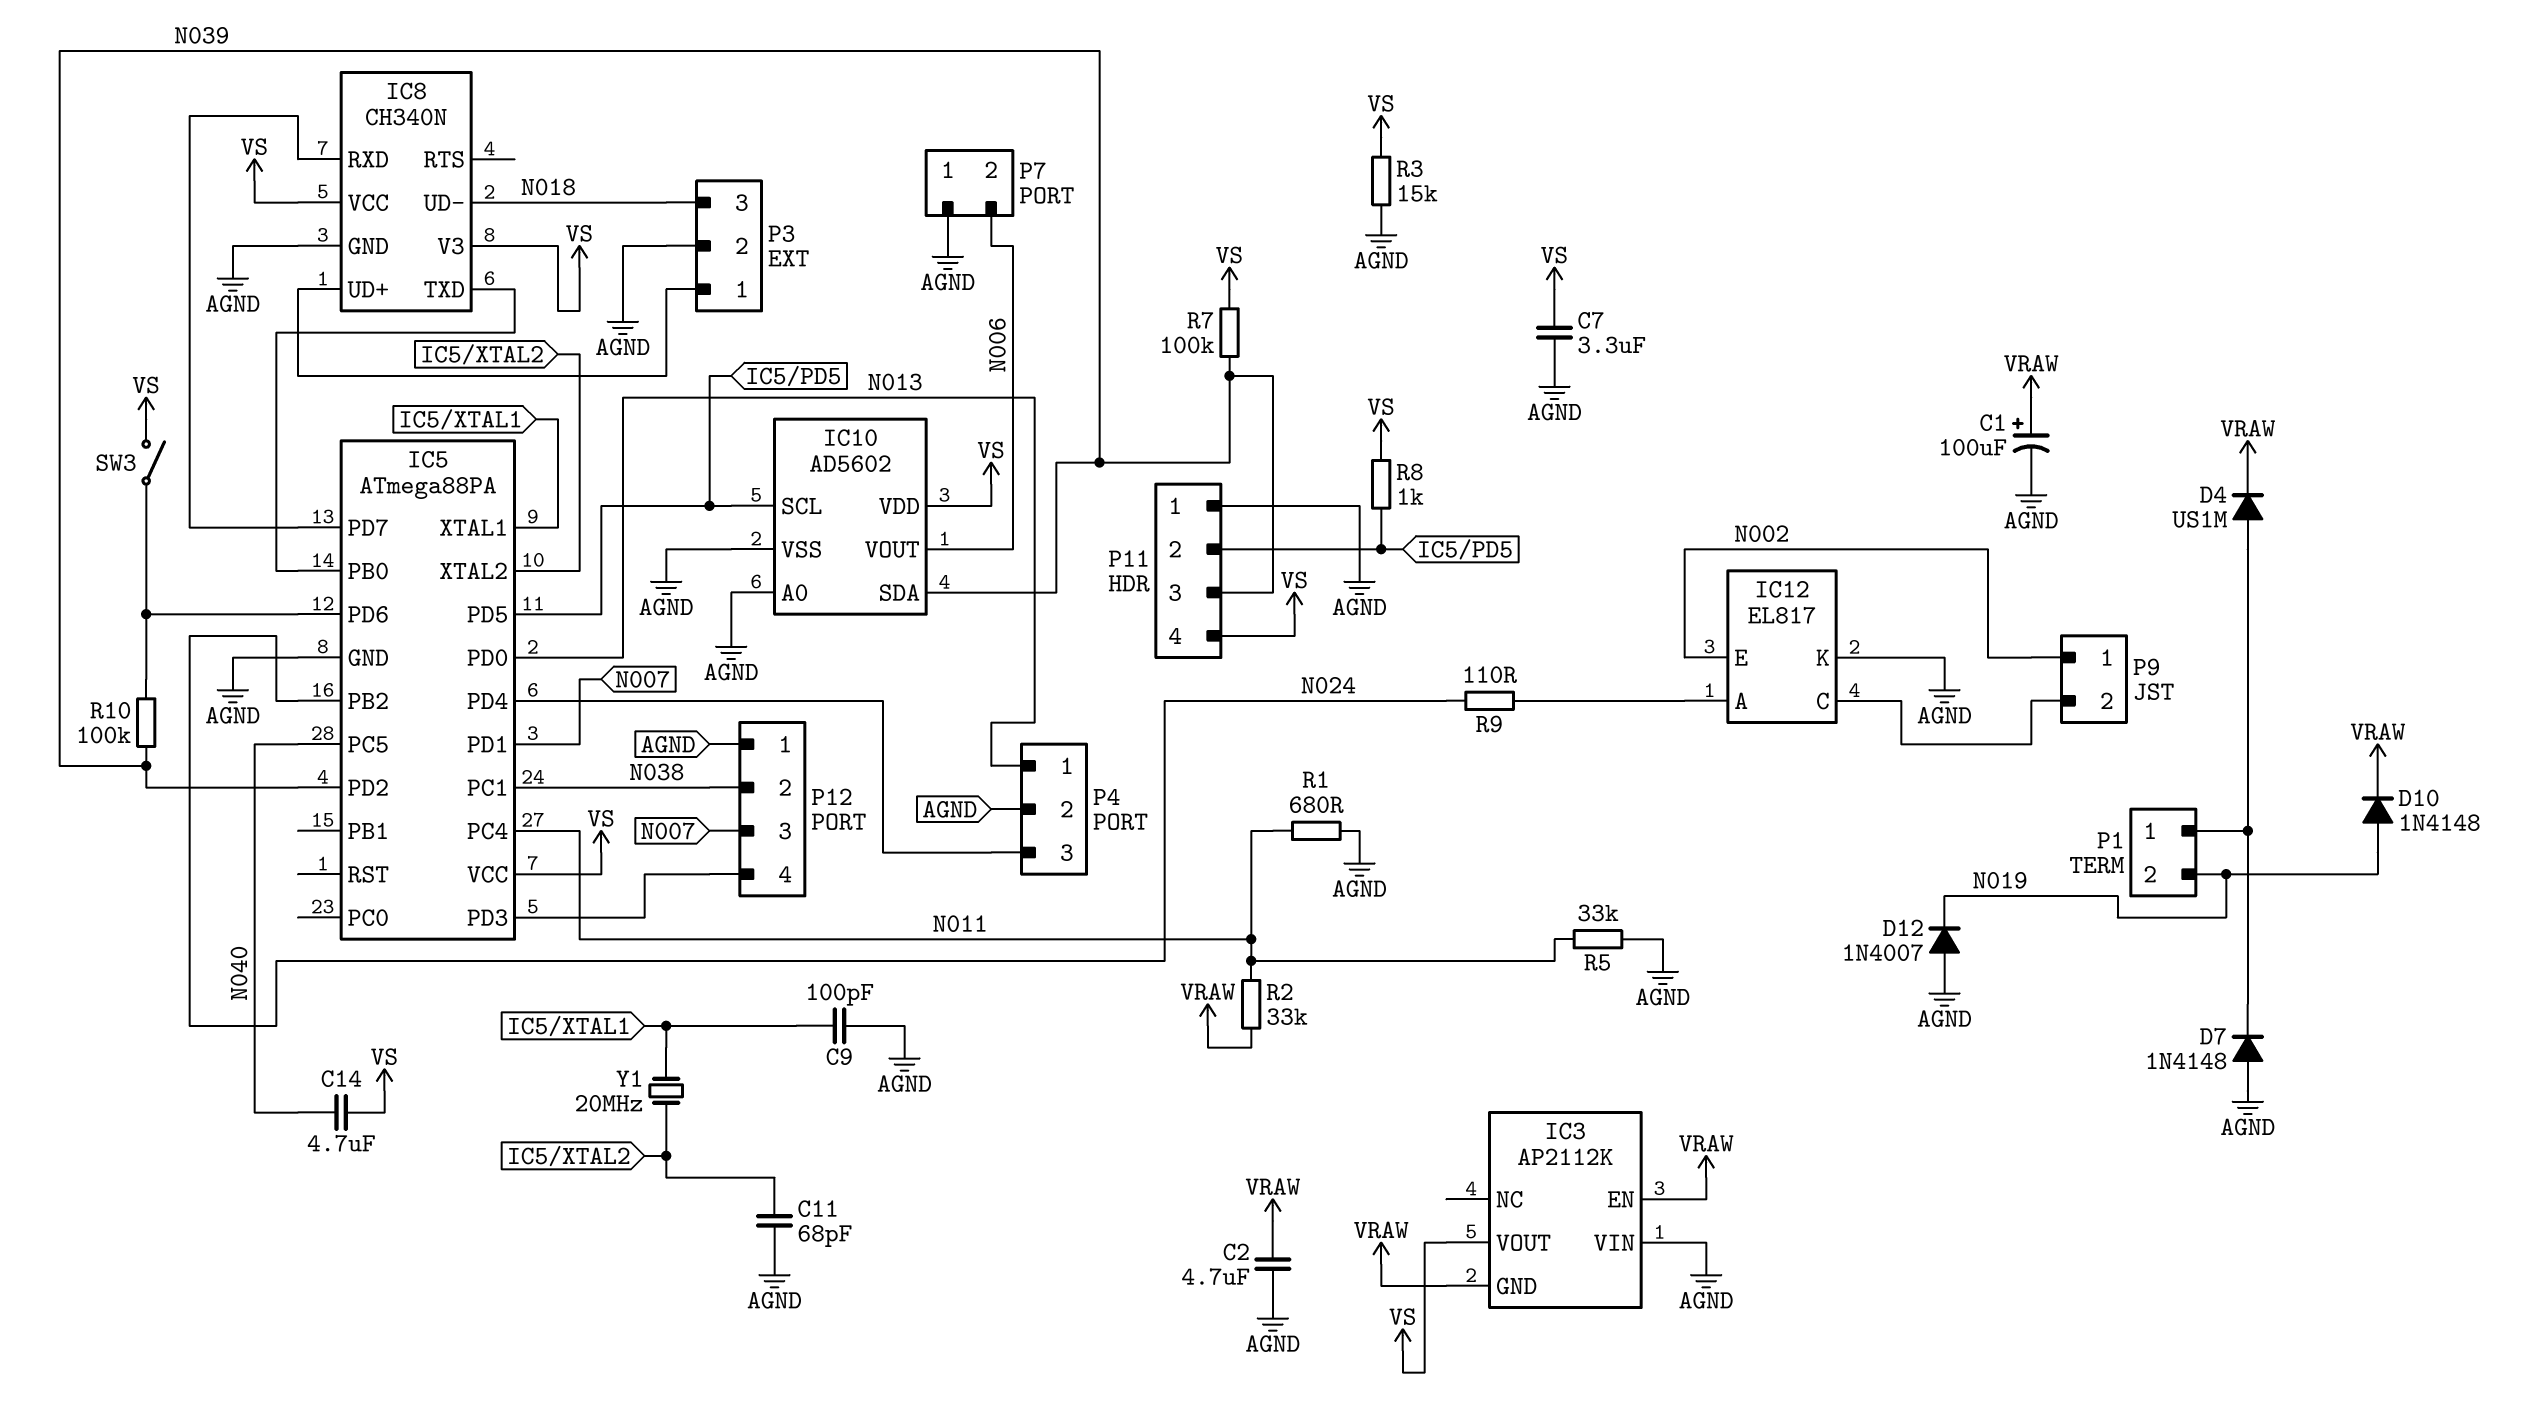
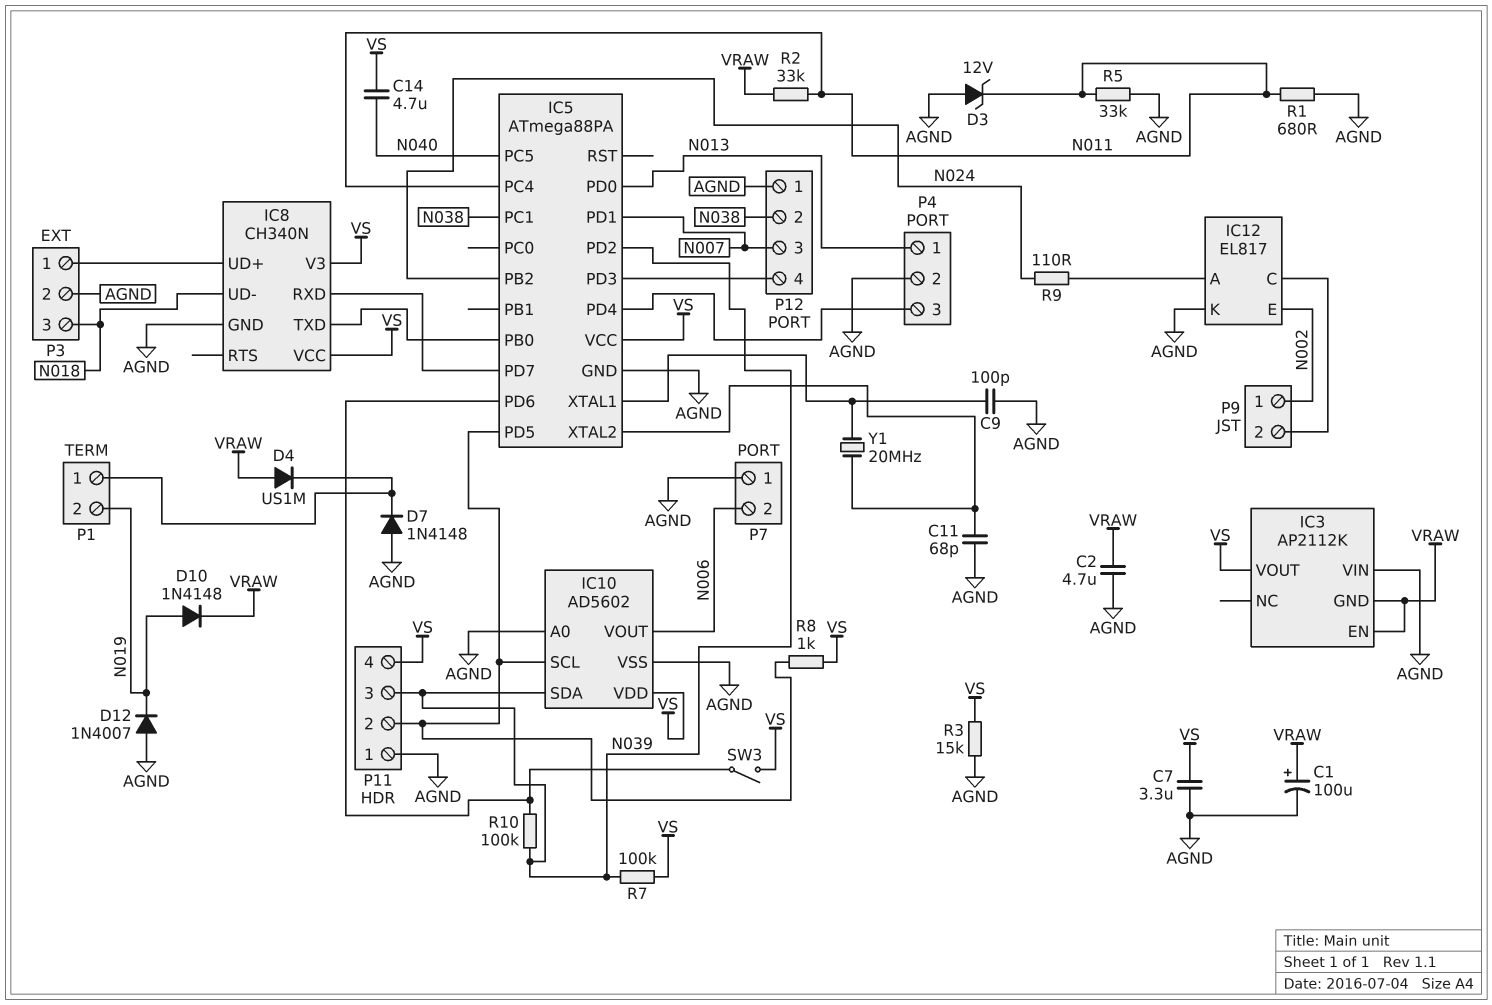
D3: none -> zener 12V (A AGND, K N011)
D4: diode US1M (A P1/1, K VRAW) -> diode US1M (A VRAW, K P1/1)

